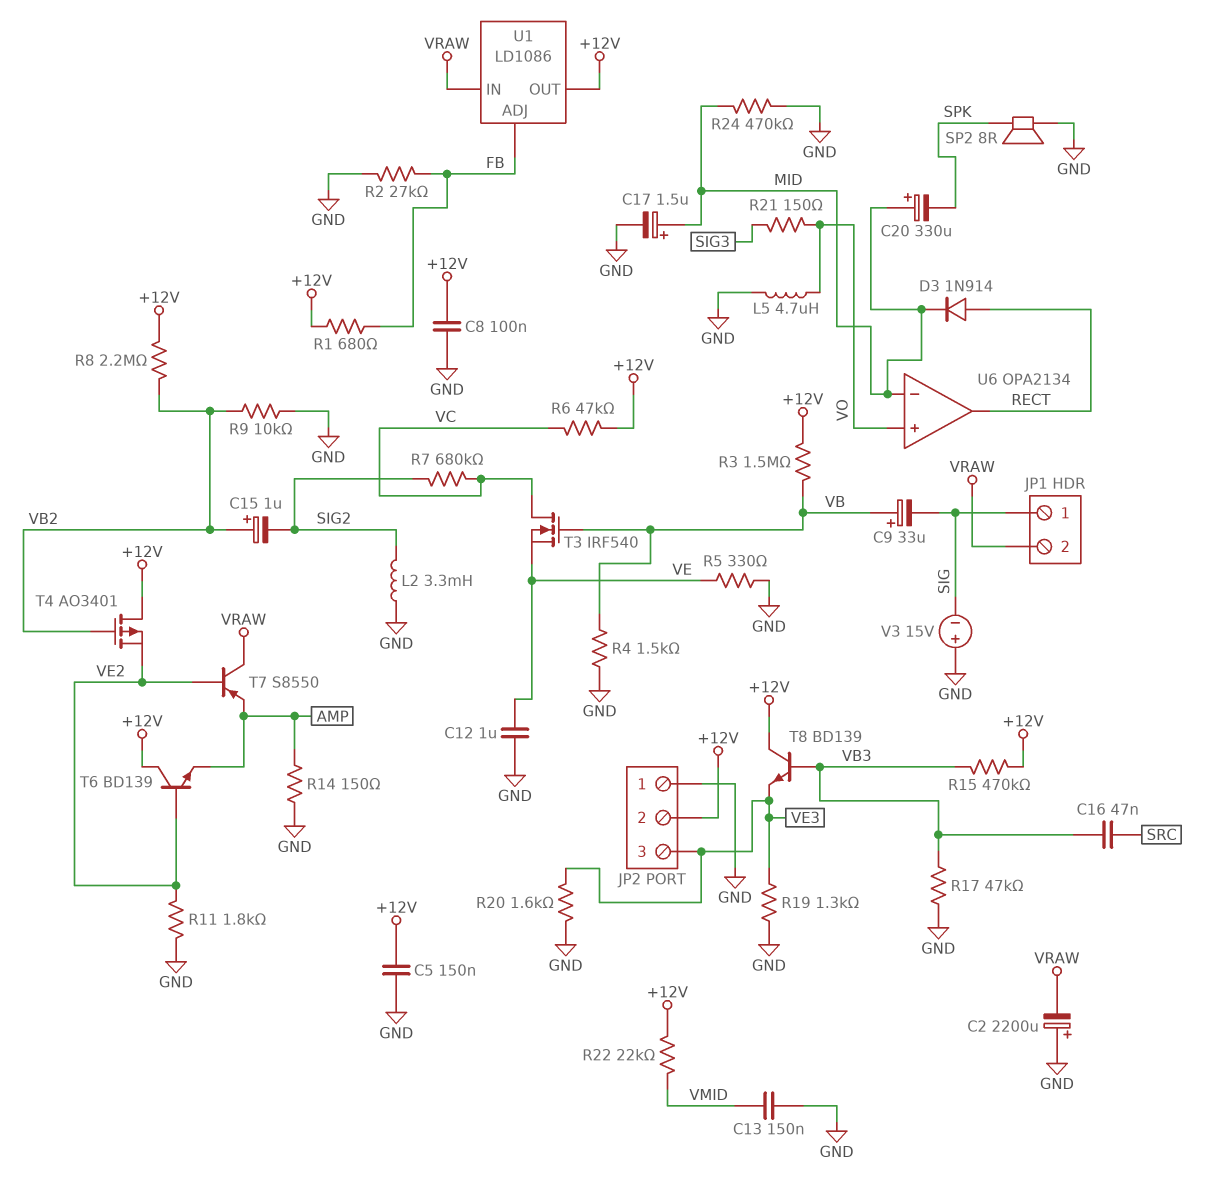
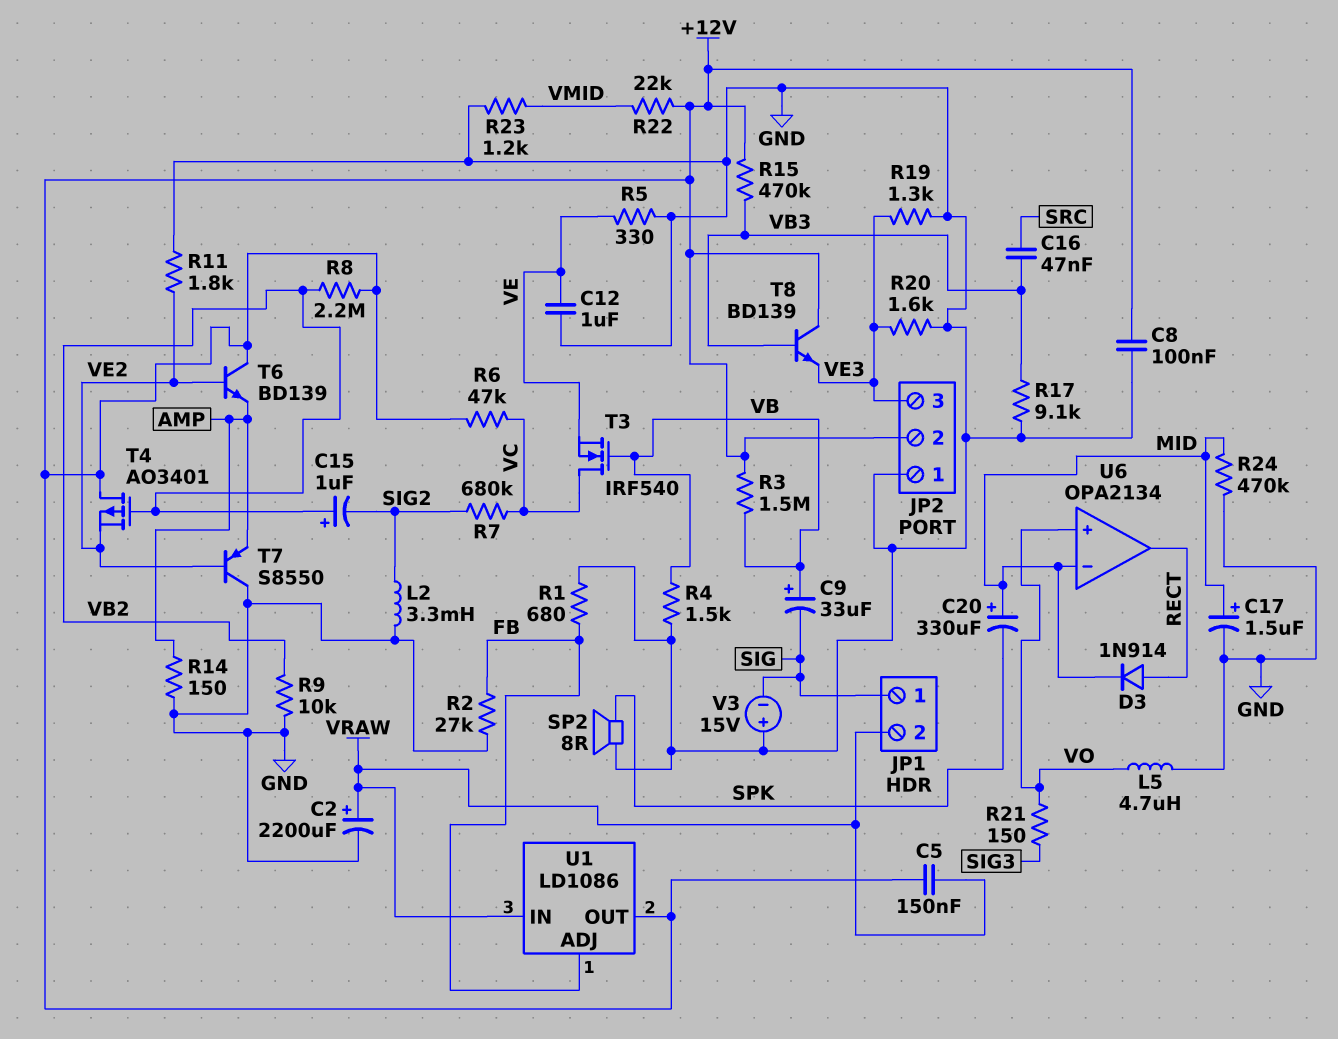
C2: 2200uF (plus GND, minus VRAW) -> 2200uF (plus VRAW, minus GND)
C5: 150nF (+12V, GND) -> 150nF (+12V, VRAW)
C13: 150nF (GND, VMID) -> none
R1: 680 (+12V, FB) -> 680 (FB, GND)
R17: 47k (GND, VB3) -> 9.1k (GND, VB3)
R23: none -> 1.2k (GND, VMID)
T7: PNP S8550 (B VE2, C VRAW, E AMP) -> PNP S8550 (B VE2, C GND, E AMP)

